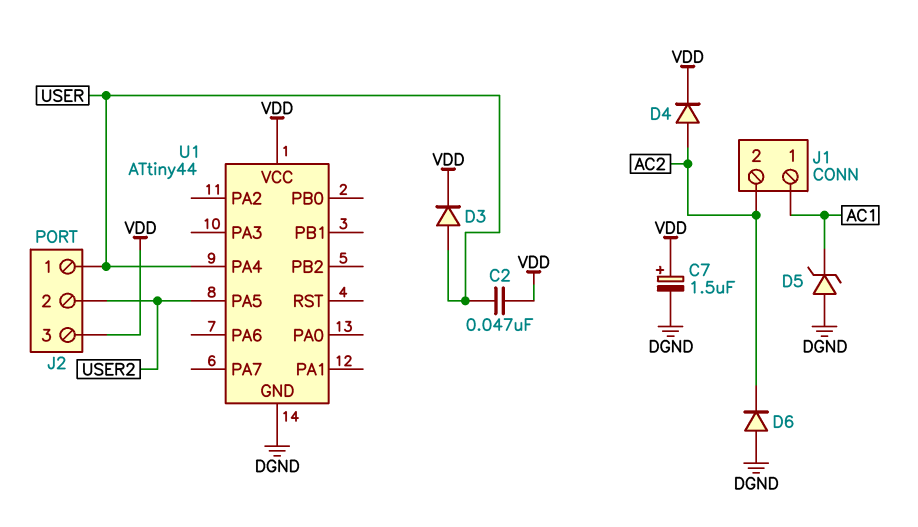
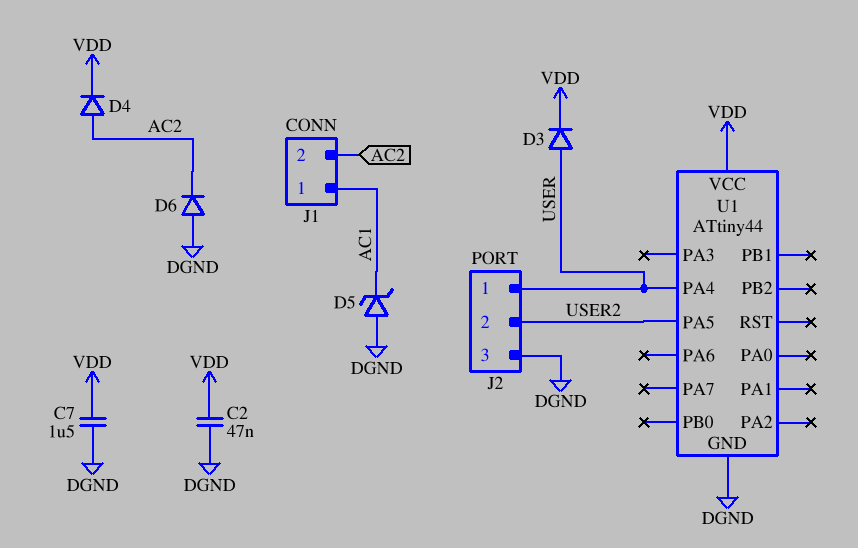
C2: 47nF (USER, VDD) -> 47nF (DGND, VDD)
C7: 1.5uF (plus VDD, minus DGND) -> 1.5uF (DGND, VDD)
J2 pin 3: VDD -> DGND

